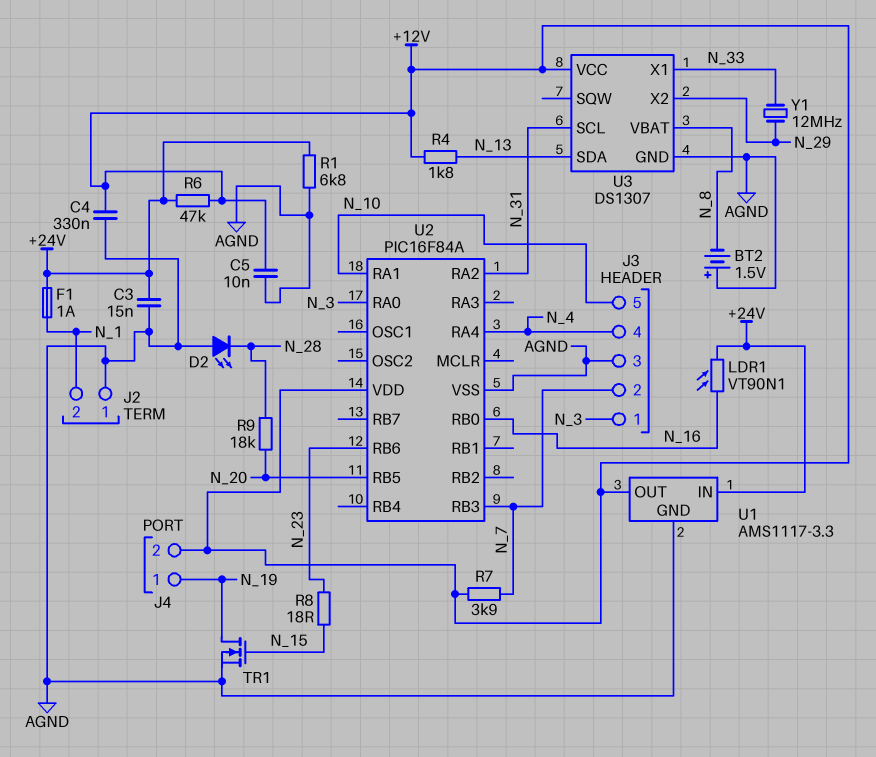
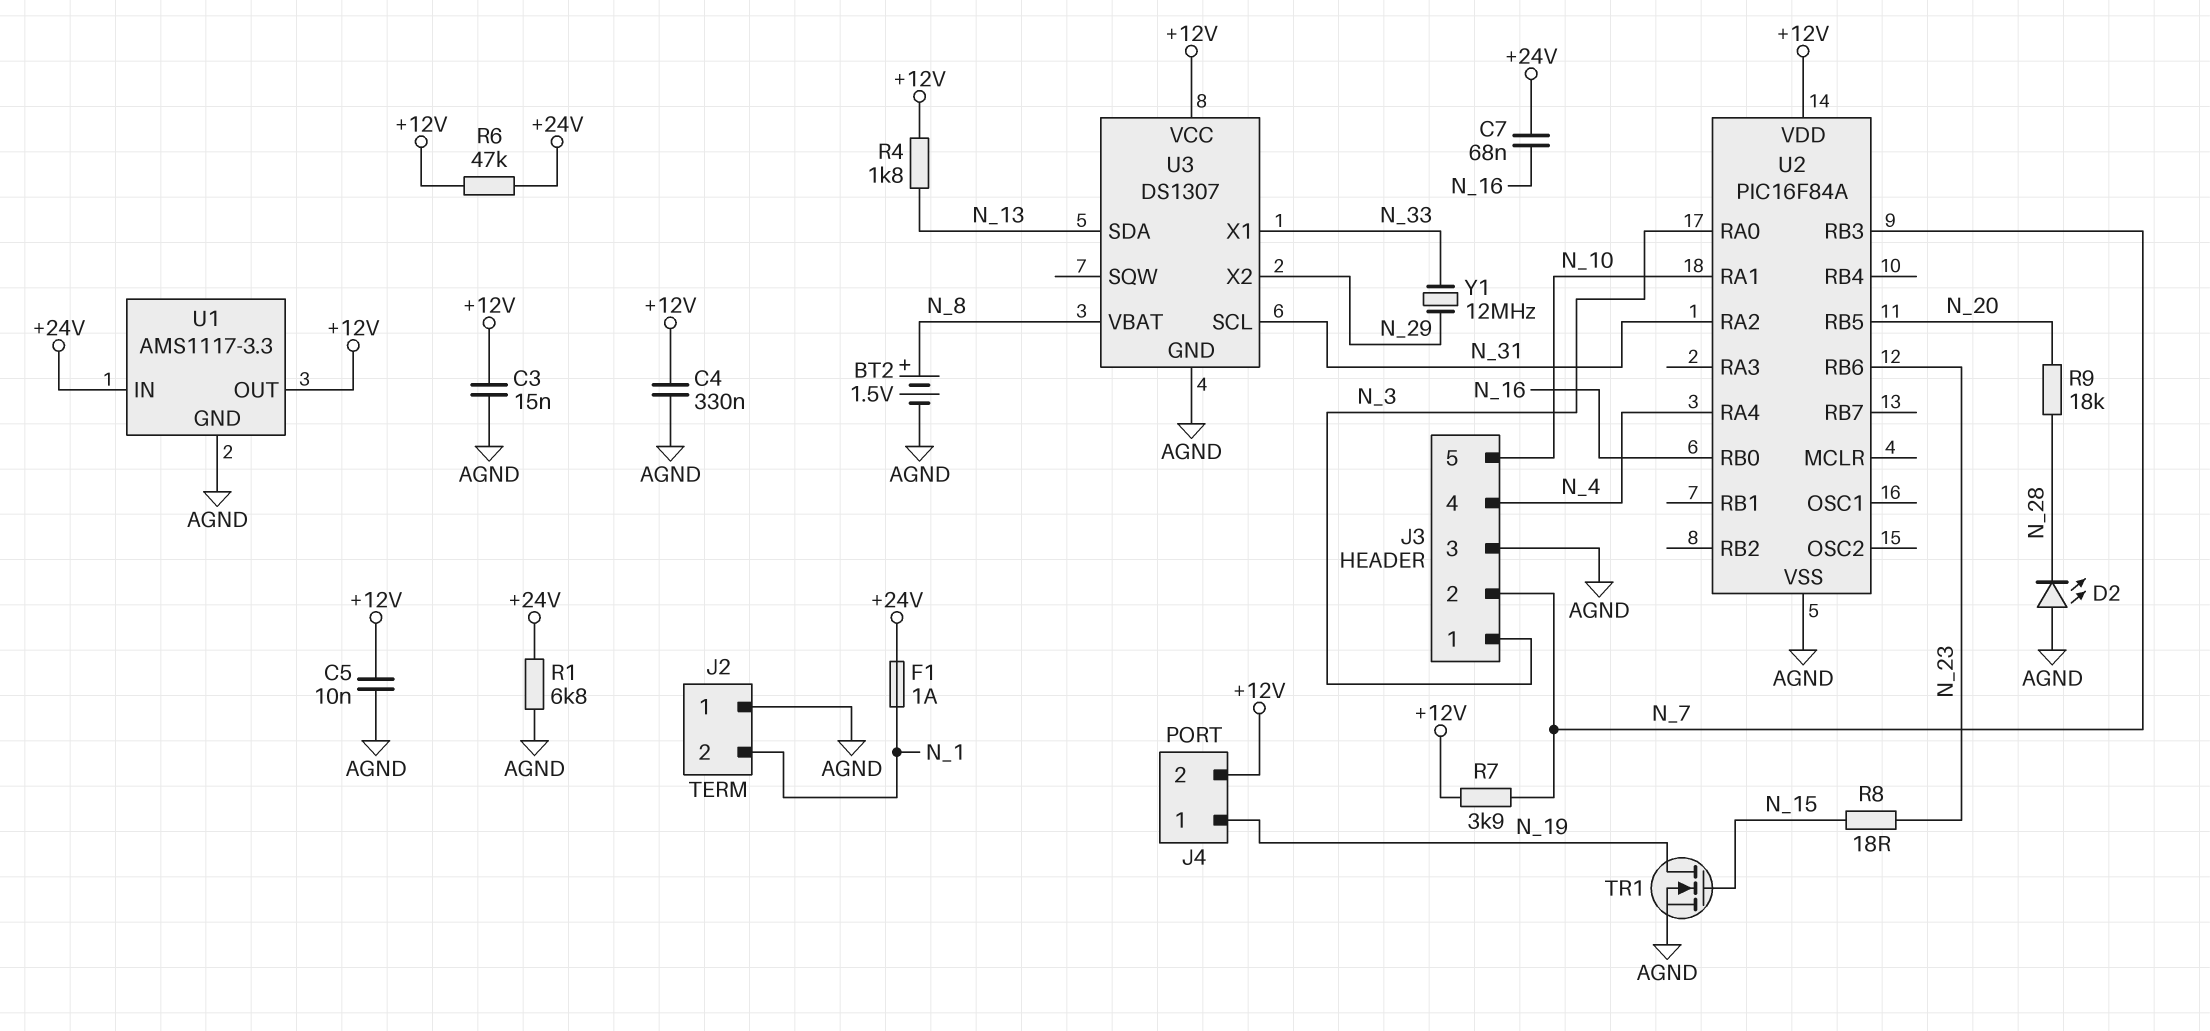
BT2: 1.5V (plus AGND, minus N_8) -> 1.5V (plus N_8, minus AGND)
C3: 15nF (+24V, AGND) -> 15nF (+12V, AGND)
C7: none -> 68nF (+24V, N_16)
LDR1: VT90N1 (+24V, N_16) -> none

